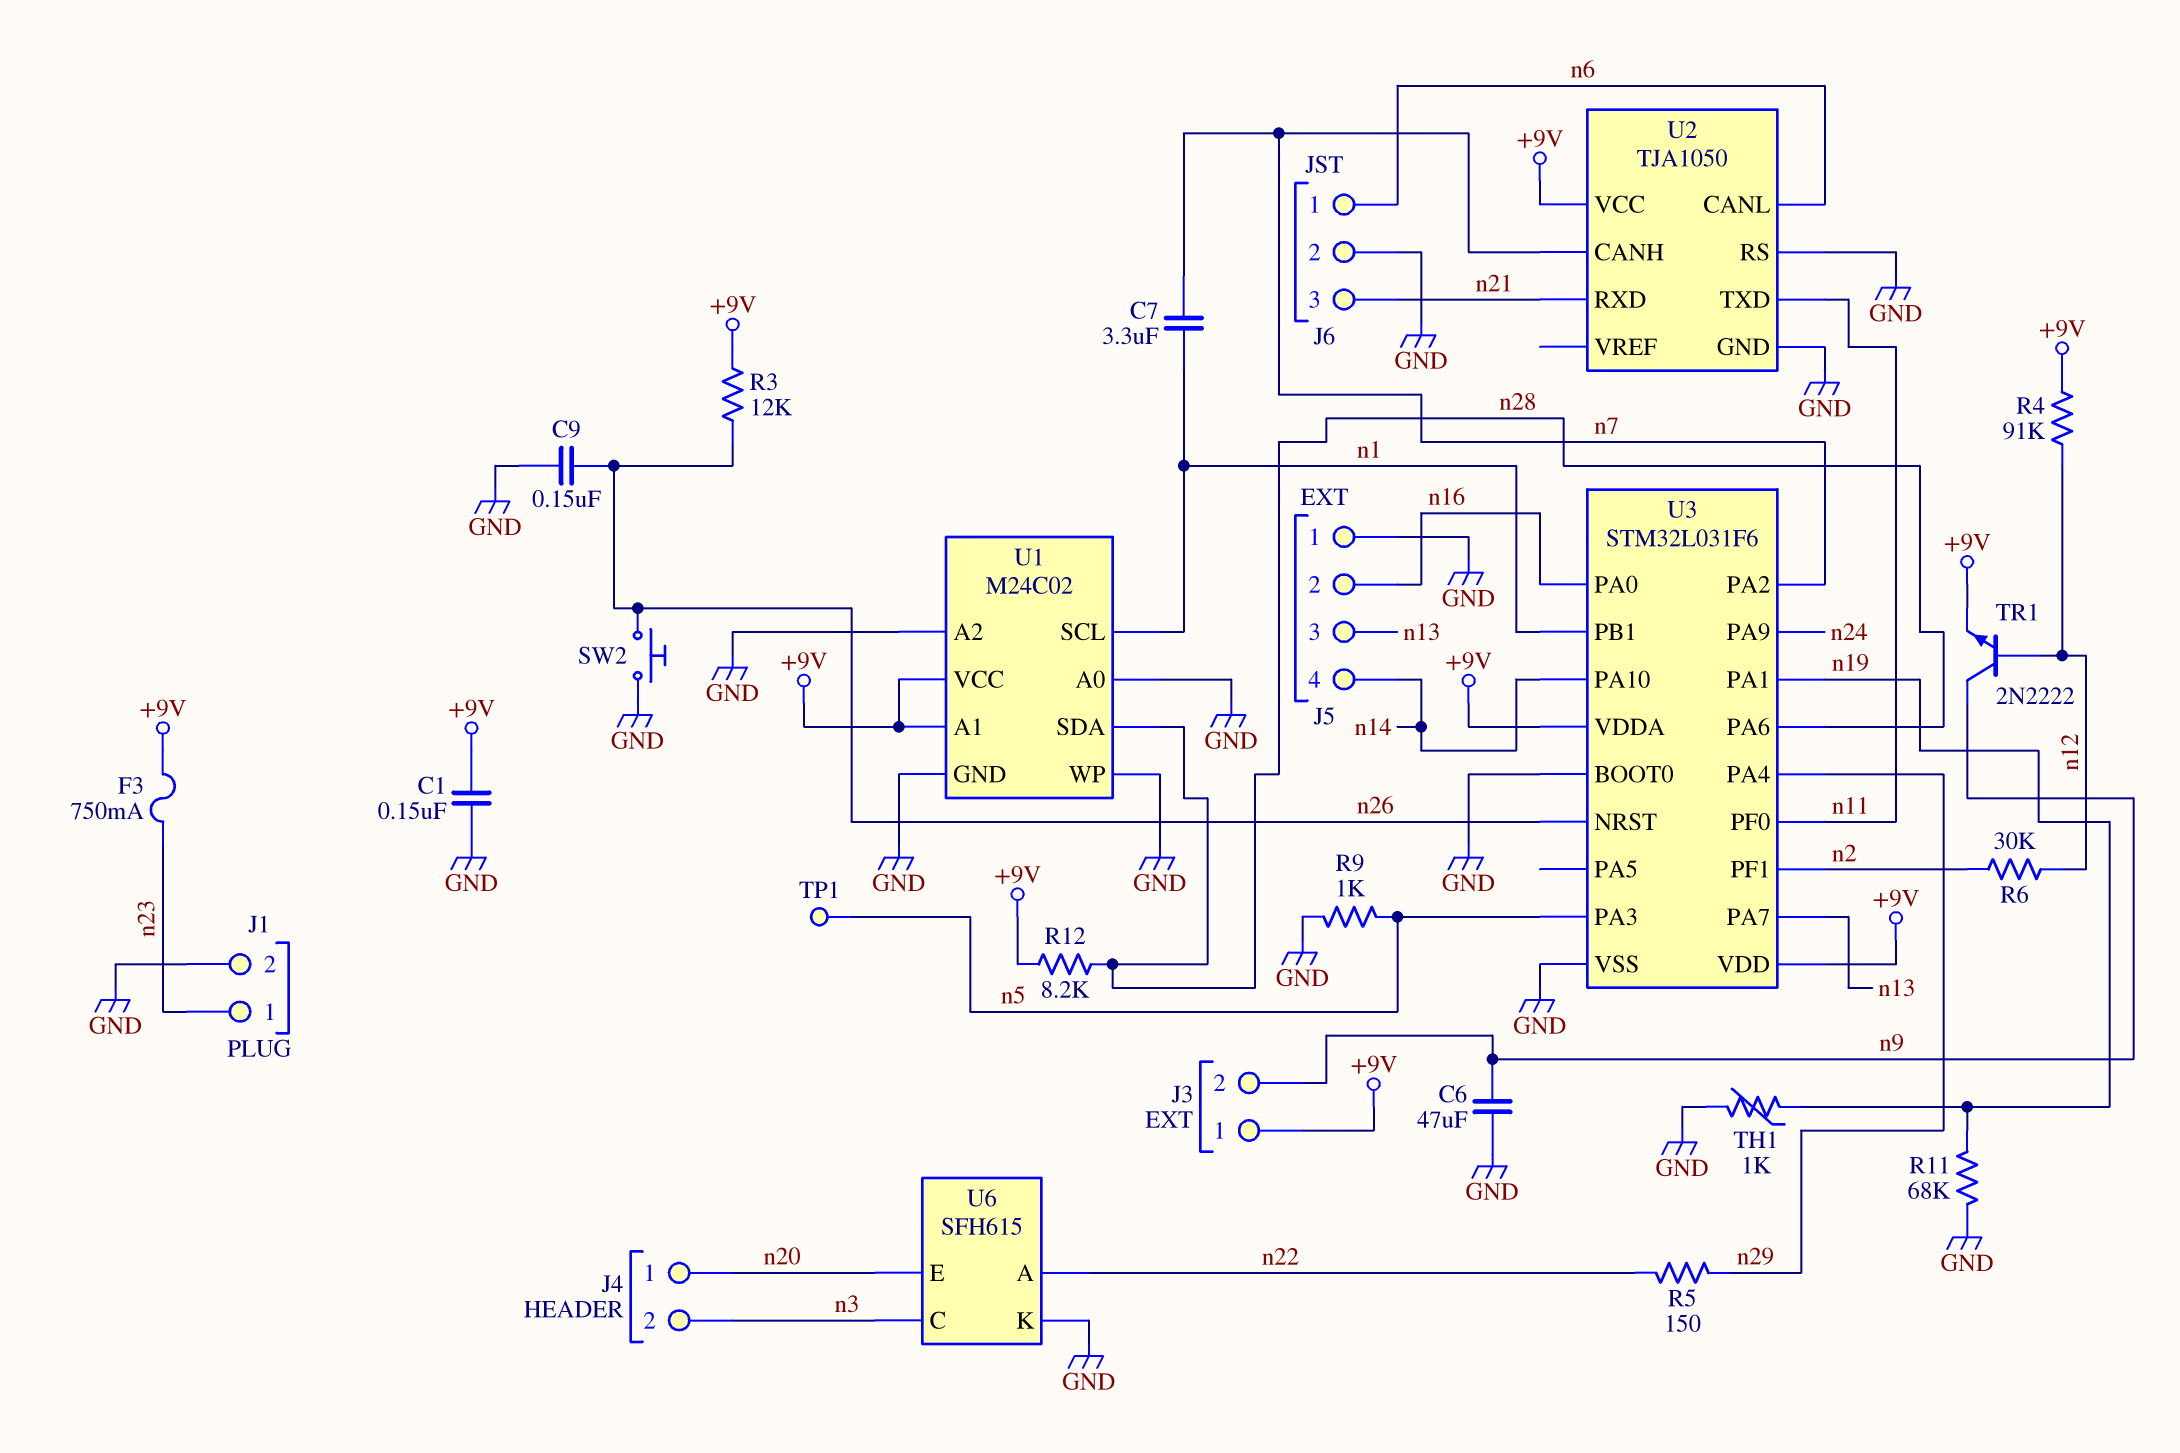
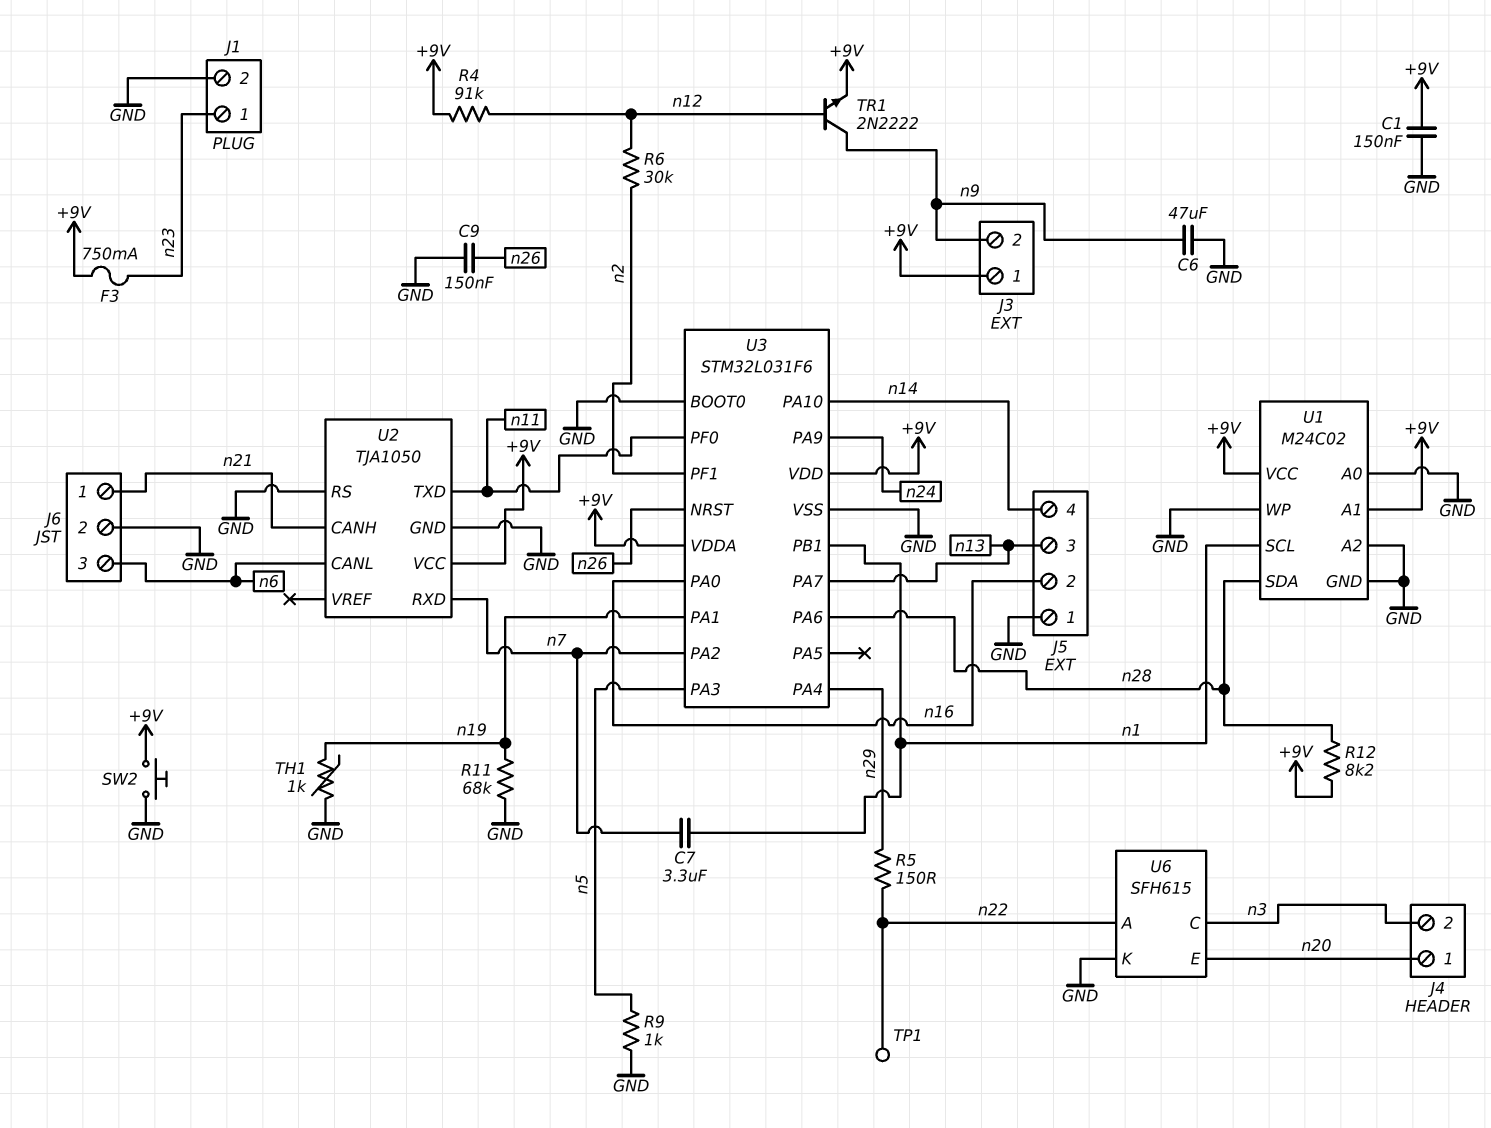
J6 pin 1: n6 -> n21
J6 pin 3: n21 -> n6
R3: 12k (+9V, n26) -> none
SW2: button (GND, n26) -> button (+9V, GND)
TP1: test point (n5) -> test point (n22)
U2 pin CANH: n7 -> n21
U2 pin RXD: n21 -> n7

